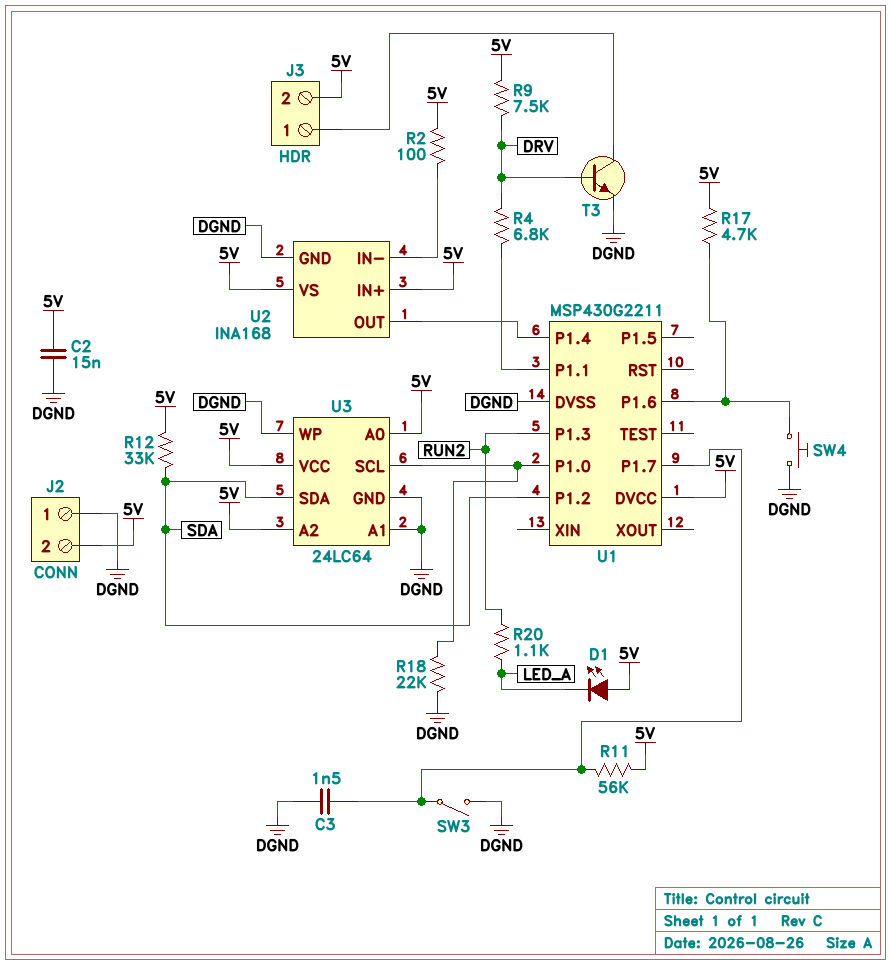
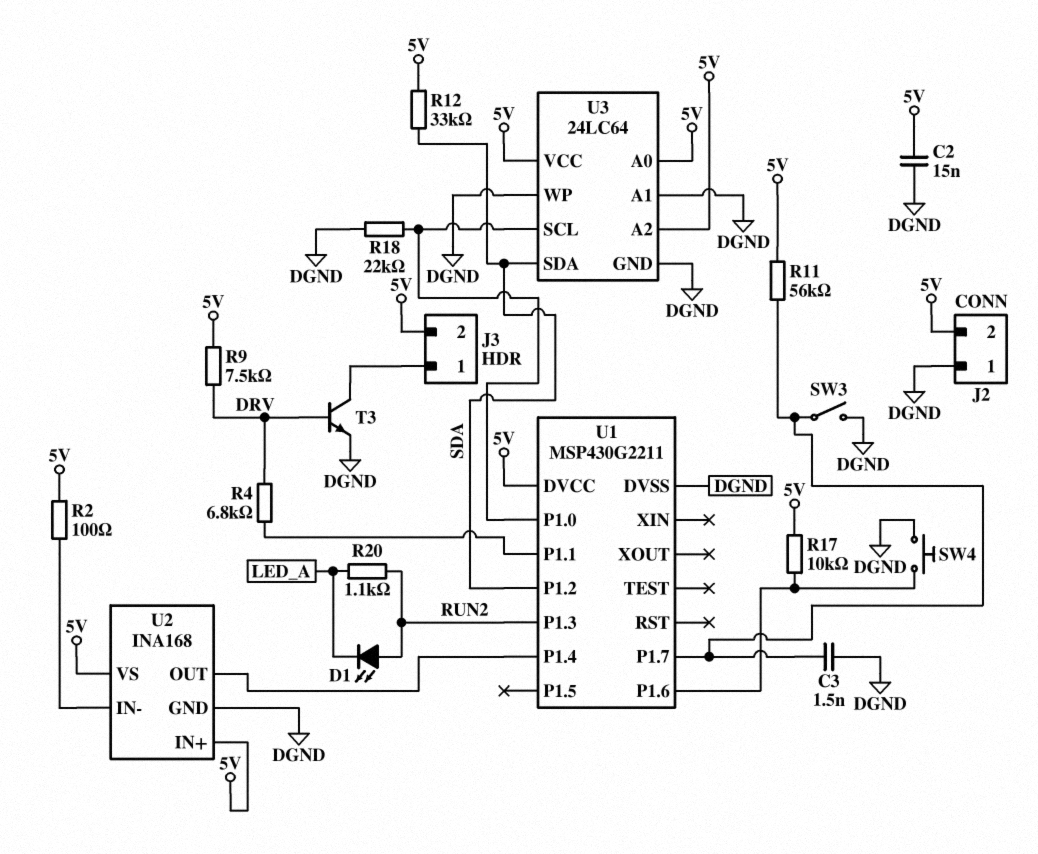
D1: LED (A 5V, K LED_A) -> LED (A RUN2, K LED_A)
R17: 4.7k (5V, U1/P1.6) -> 10k (5V, U1/P1.6)

